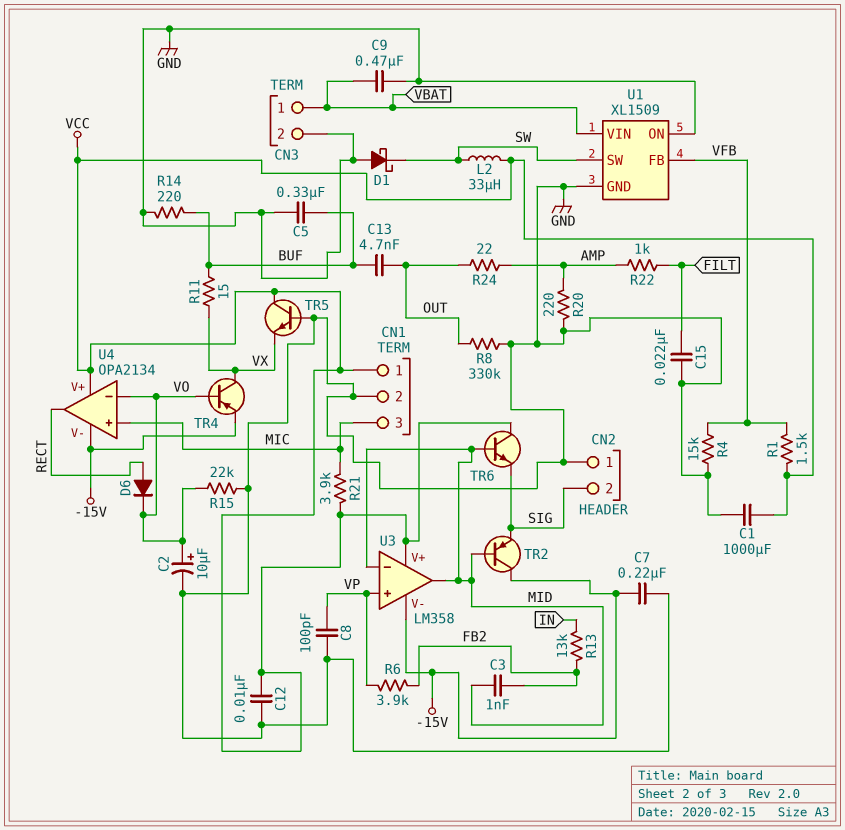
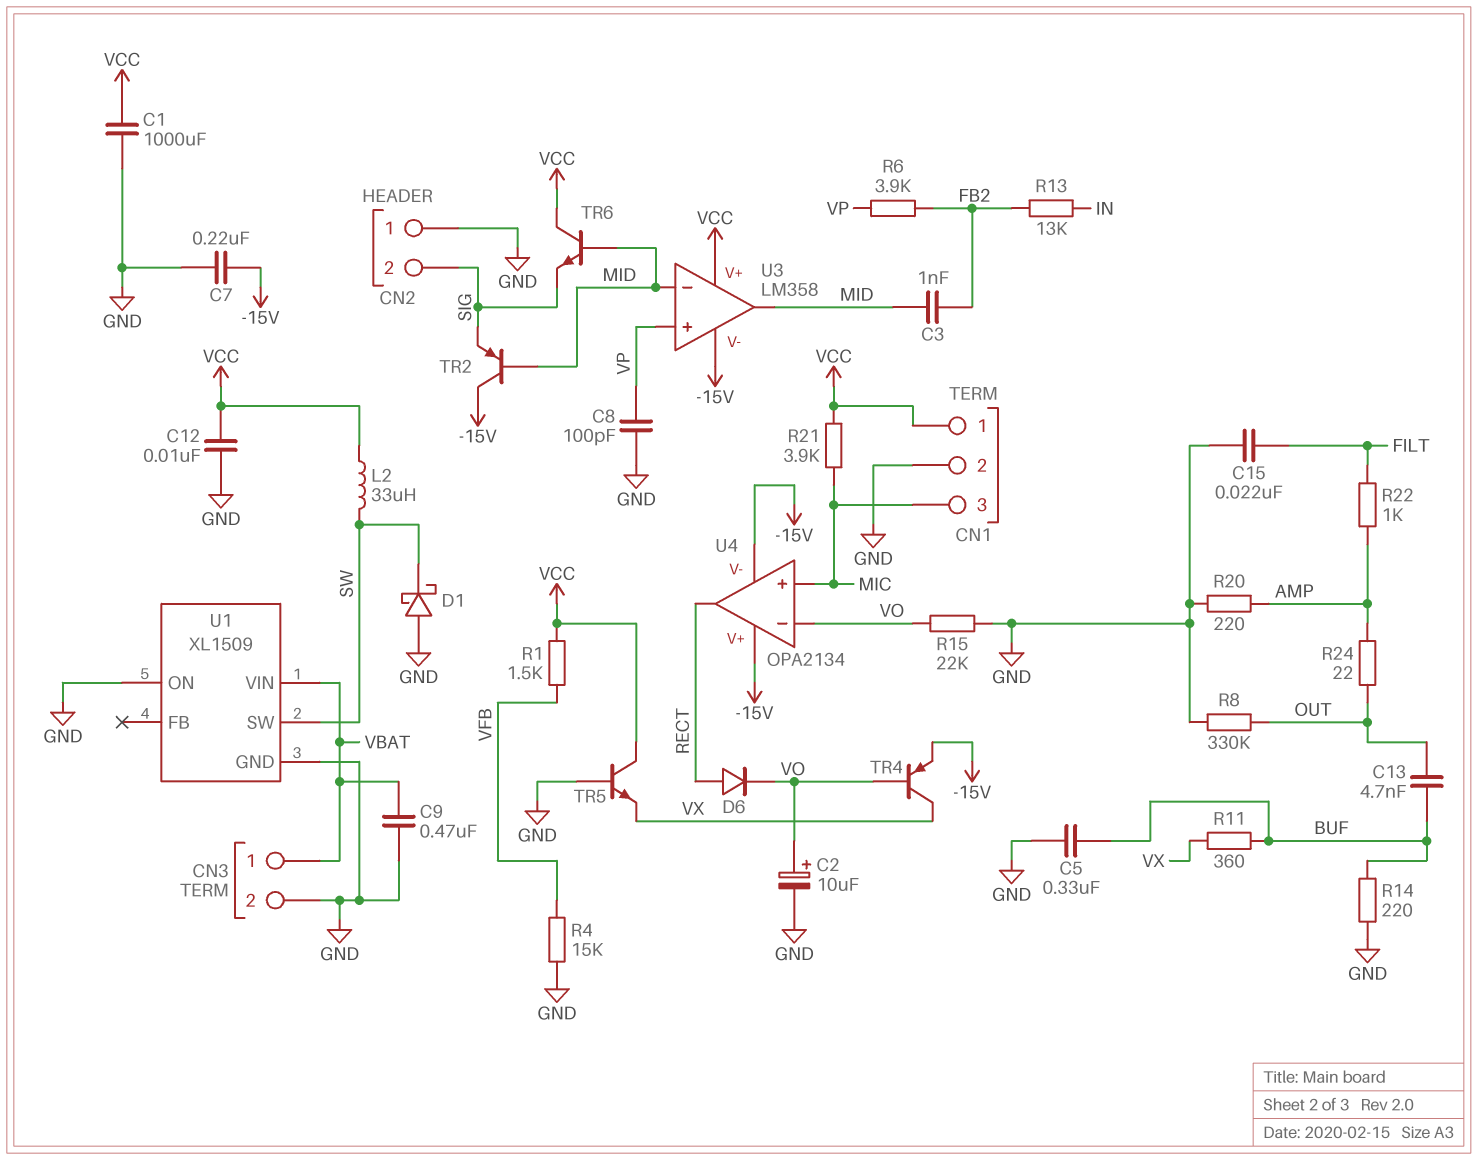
R11: 15 (BUF, VX) -> 360 (BUF, VX)
U1 pin FB: VFB -> none
U4 pin V+: VCC -> -15V

